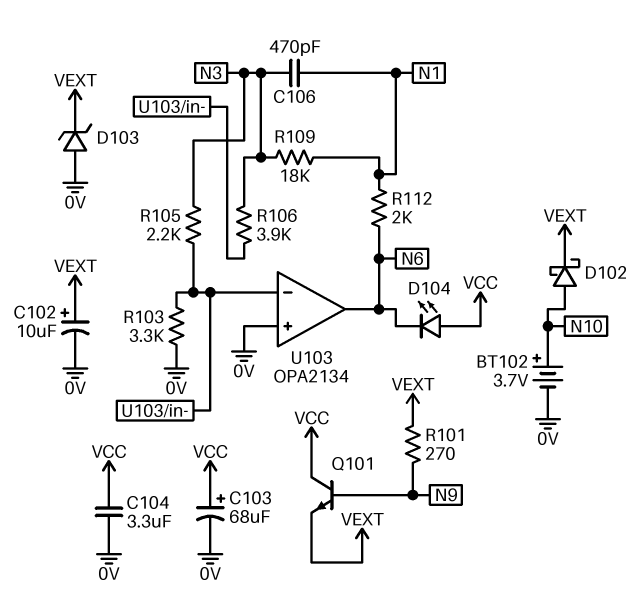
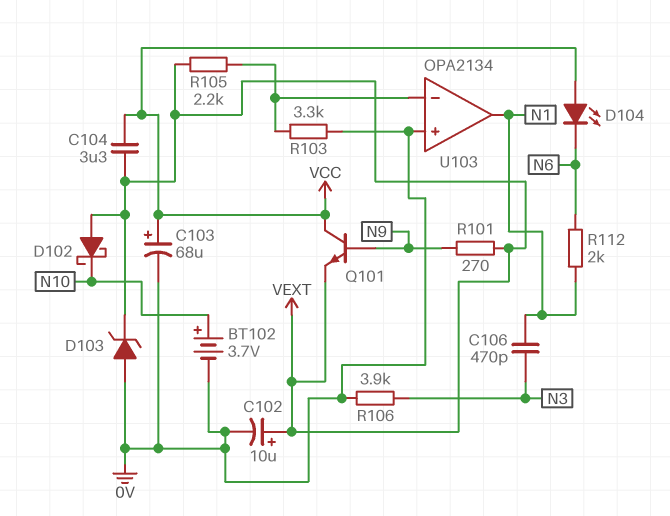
C104: 3.3uF (0V, VCC) -> 3.3uF (VCC, VEXT)
D102: schottky (A N10, K VEXT) -> schottky (A VEXT, K N10)
R105: 2.2k (N3, U103/in-) -> 2.2k (U103/in-, VEXT)
R106: 3.9k (N3, U103/in-) -> 3.9k (0V, N3)
R109: 18k (N1, N3) -> none
U103 pin out: N6 -> N1

